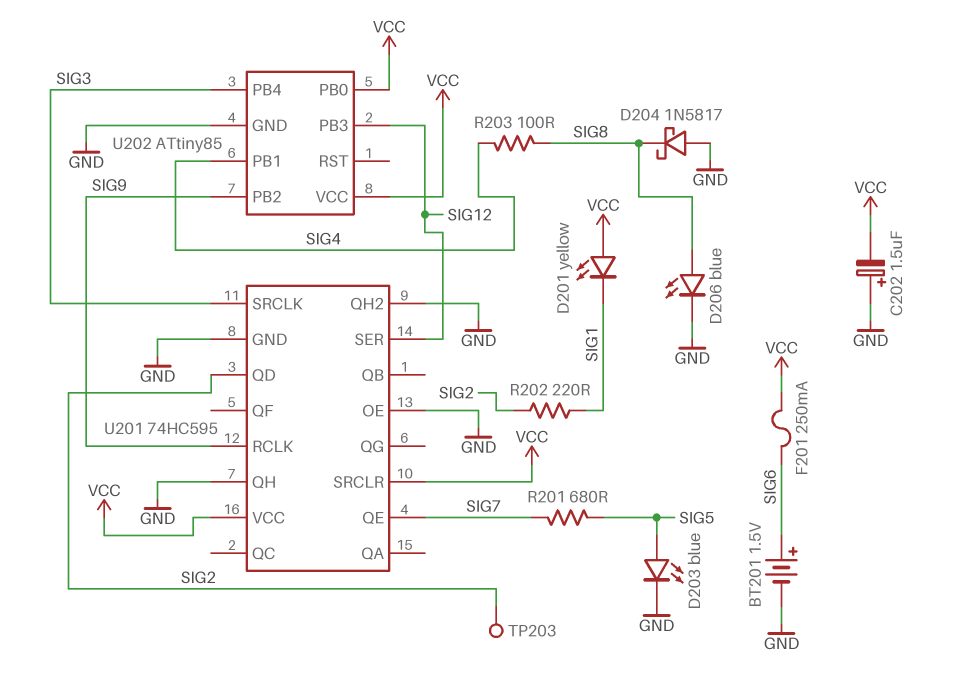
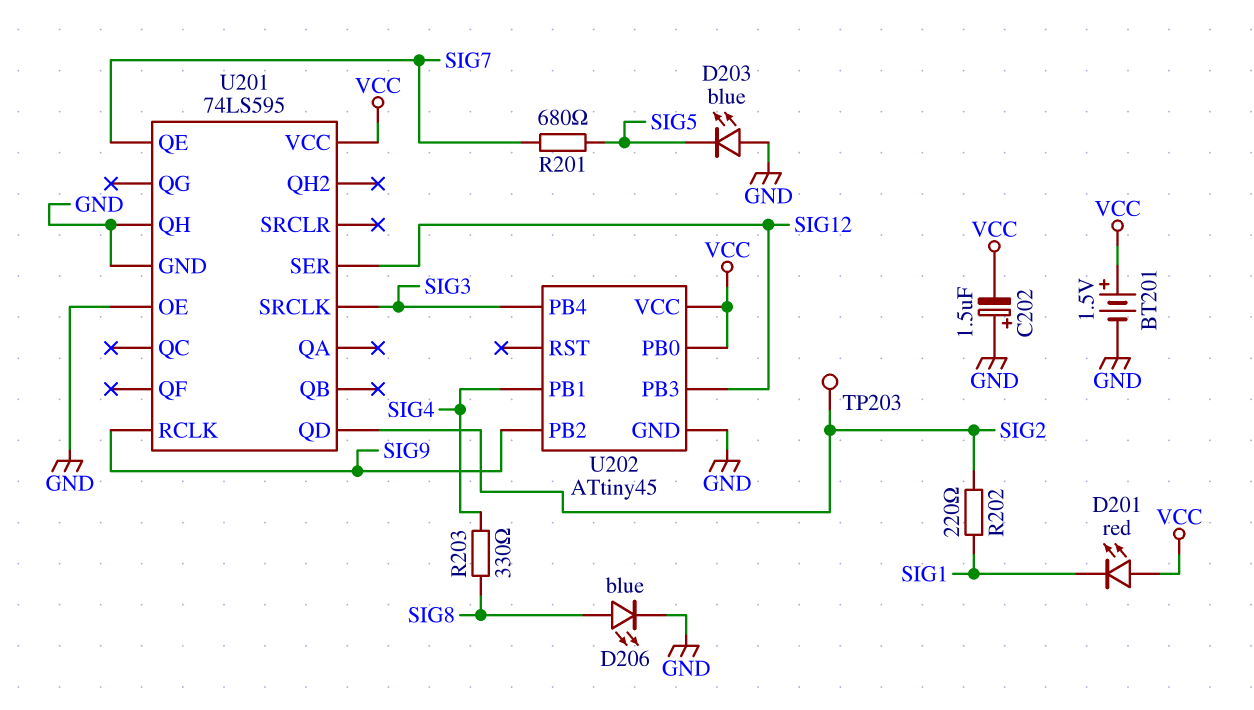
BT201: 1.5V (plus SIG6, minus GND) -> 1.5V (plus VCC, minus GND)
D201: LED yellow (A VCC, K SIG1) -> LED red (A VCC, K SIG1)
D203: LED blue (A SIG5, K GND) -> LED blue (A GND, K SIG5)
D204: schottky 1N5817 (A GND, K SIG8) -> none
F201: 250mA (SIG6, VCC) -> none
R203: 100 (SIG4, SIG8) -> 330 (SIG4, SIG8)
U201: 74HC595 -> 74LS595
U201 pin QH2: GND -> none
U201 pin SRCLR: VCC -> none
U202: ATtiny85 -> ATtiny45

